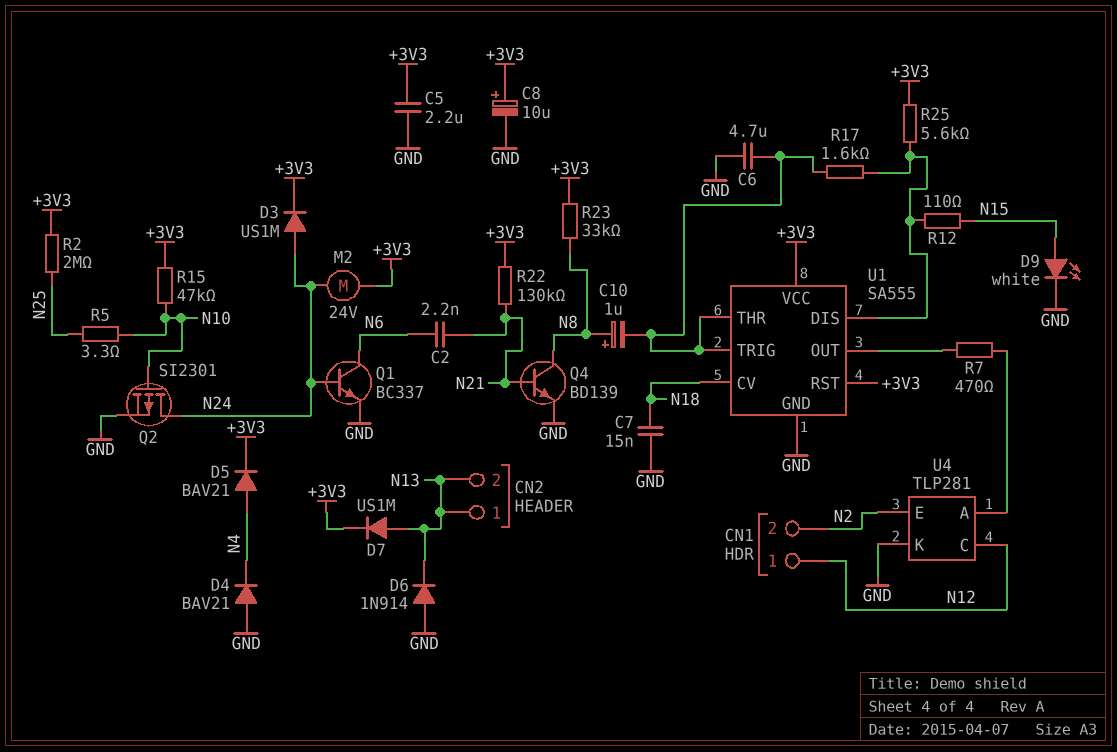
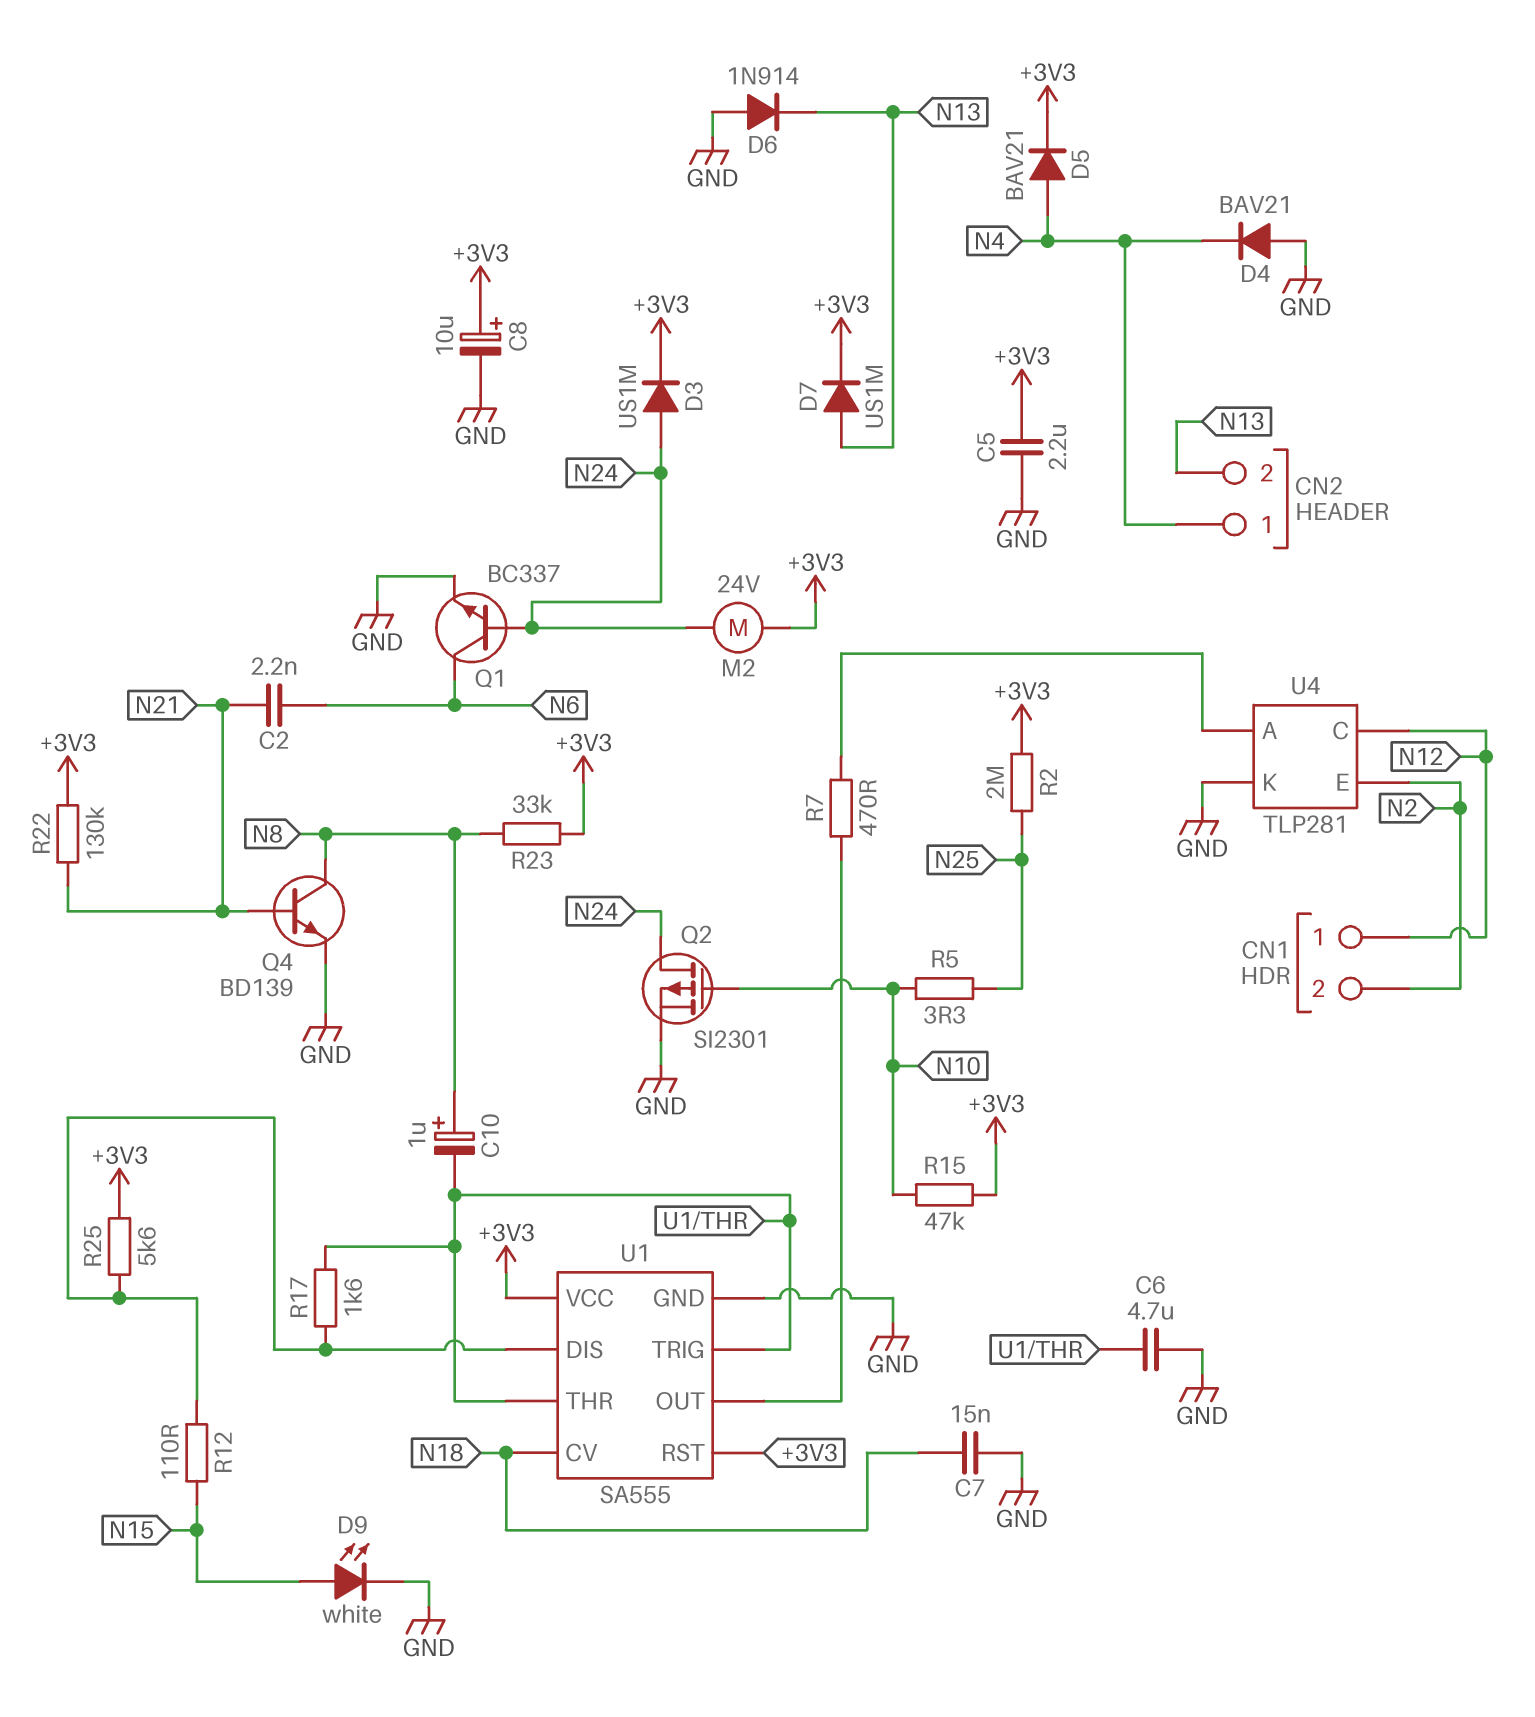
CN2 pin 1: N13 -> N4

